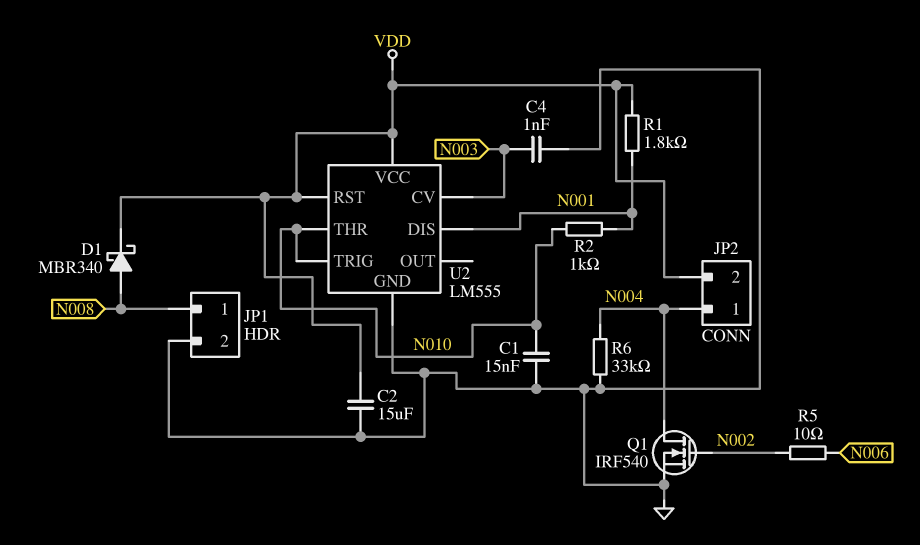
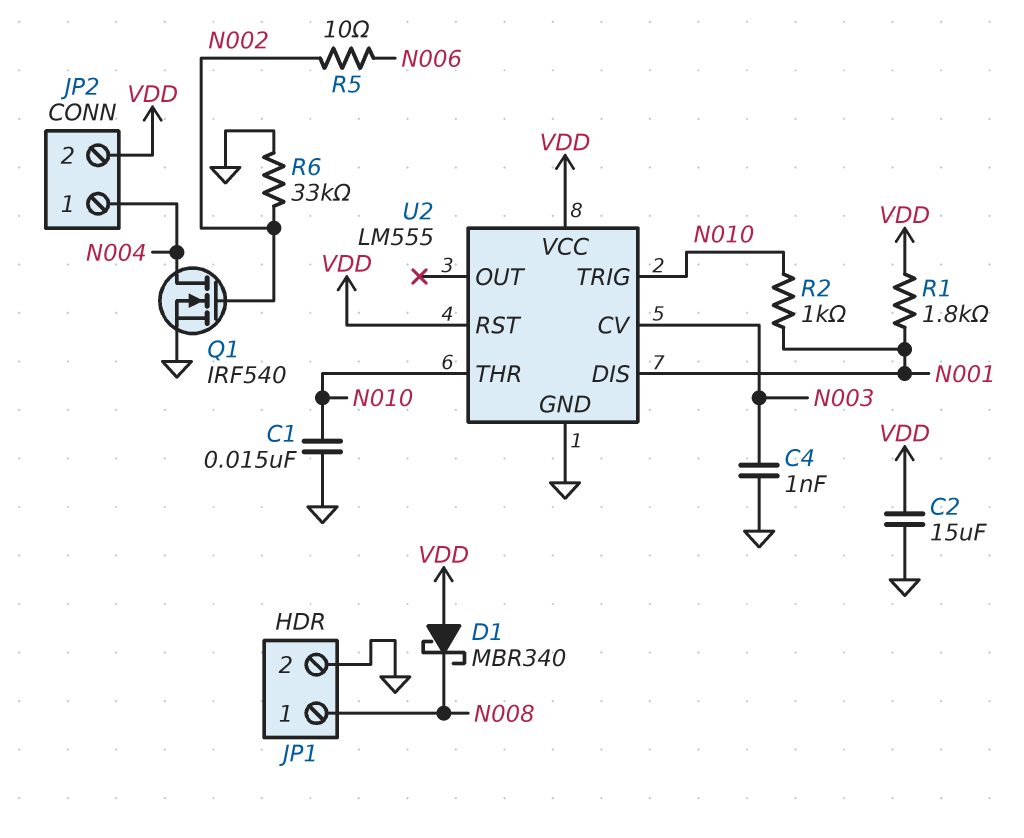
D1: schottky MBR340 (A N008, K VDD) -> schottky MBR340 (A VDD, K N008)
R6: 33k (GND, N004) -> 33k (GND, N002)

